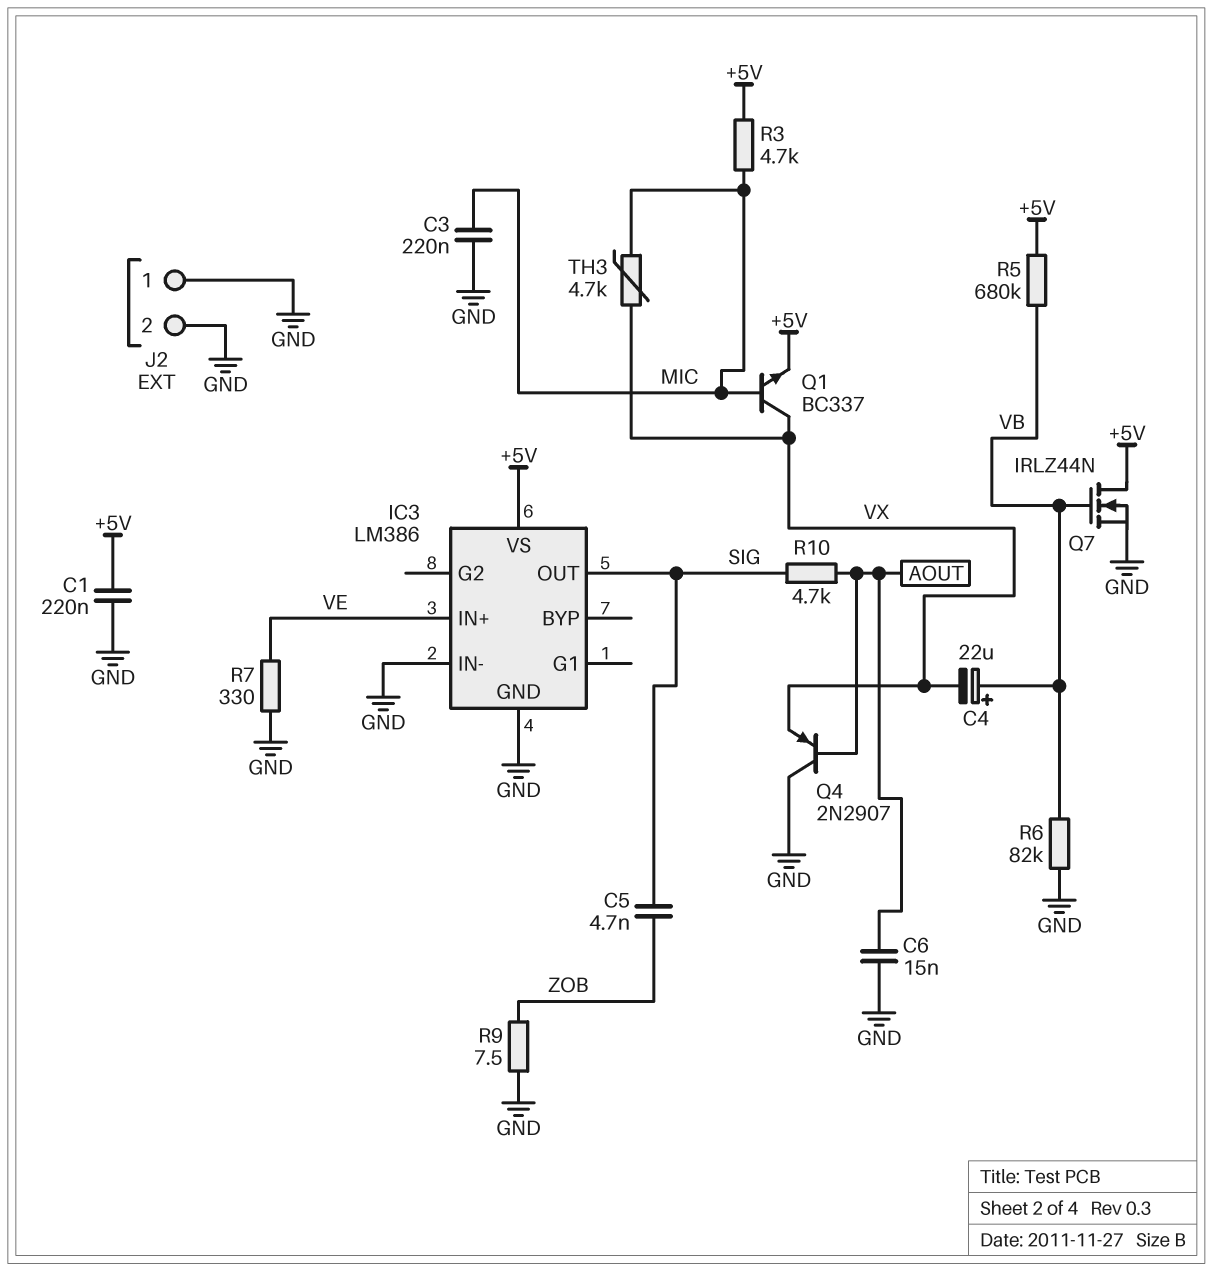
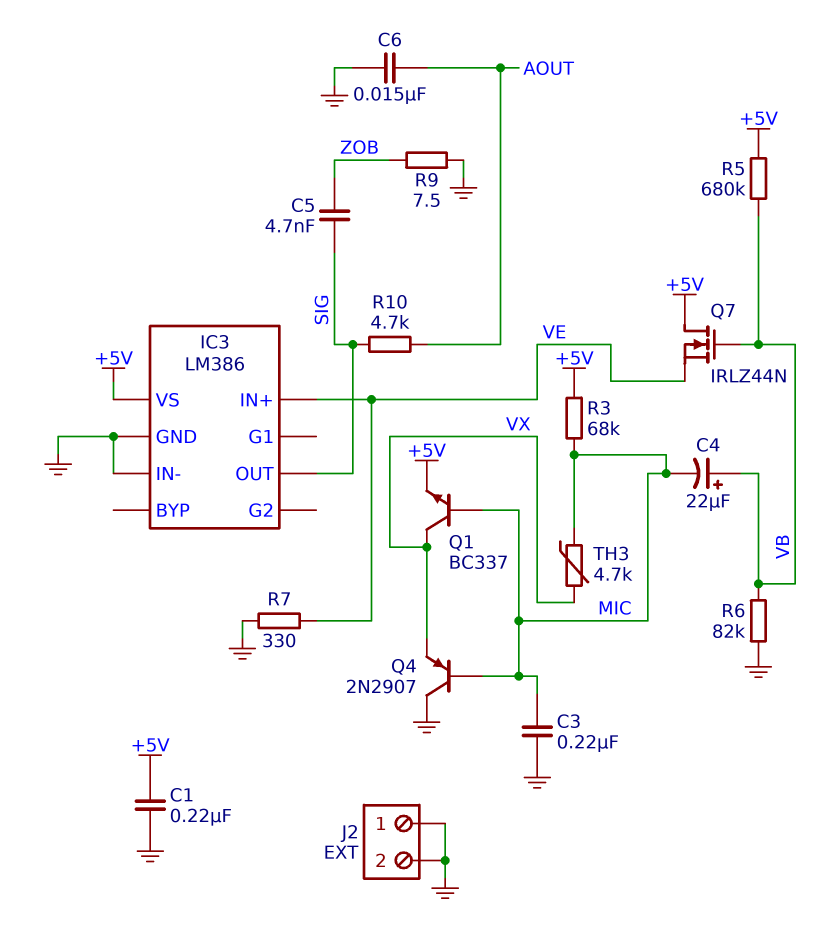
C4: 22uF (plus VB, minus VX) -> 22uF (plus VB, minus MIC)
Q4: PNP 2N2907 (B AOUT, C GND, E VX) -> PNP 2N2907 (B MIC, C GND, E VX)
Q7: NMOS IRLZ44N (G VB, D +5V, S GND) -> NMOS IRLZ44N (G VB, D +5V, S VE)
R3: 4.7k (+5V, MIC) -> 68k (+5V, MIC)

